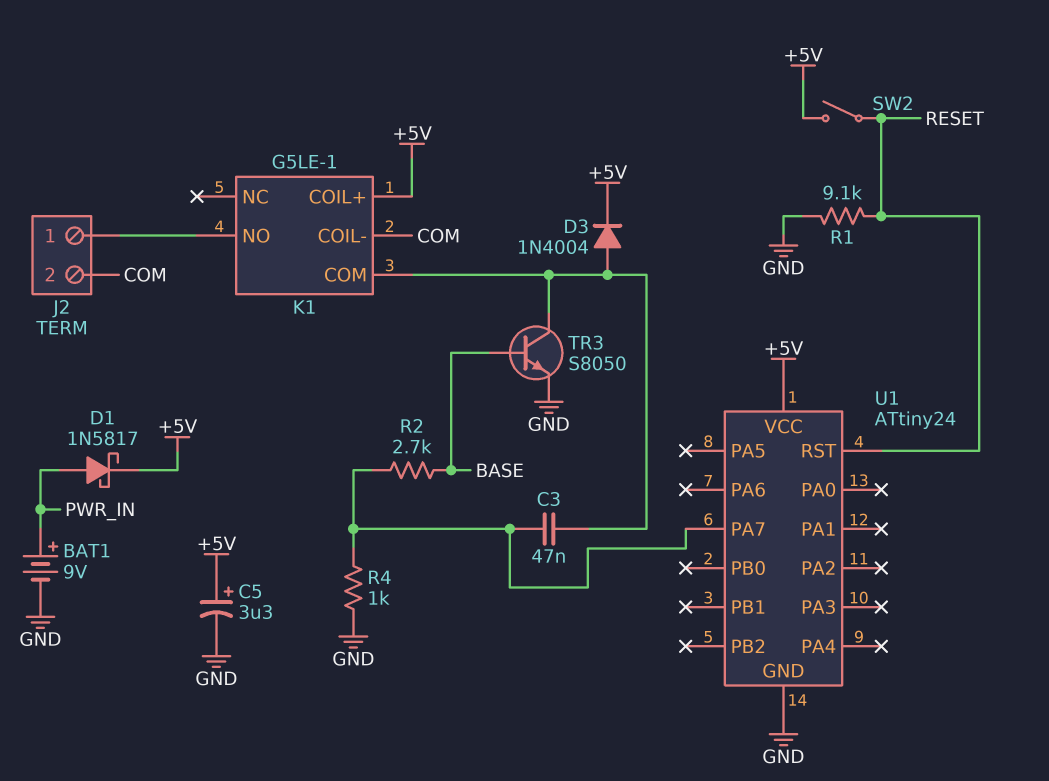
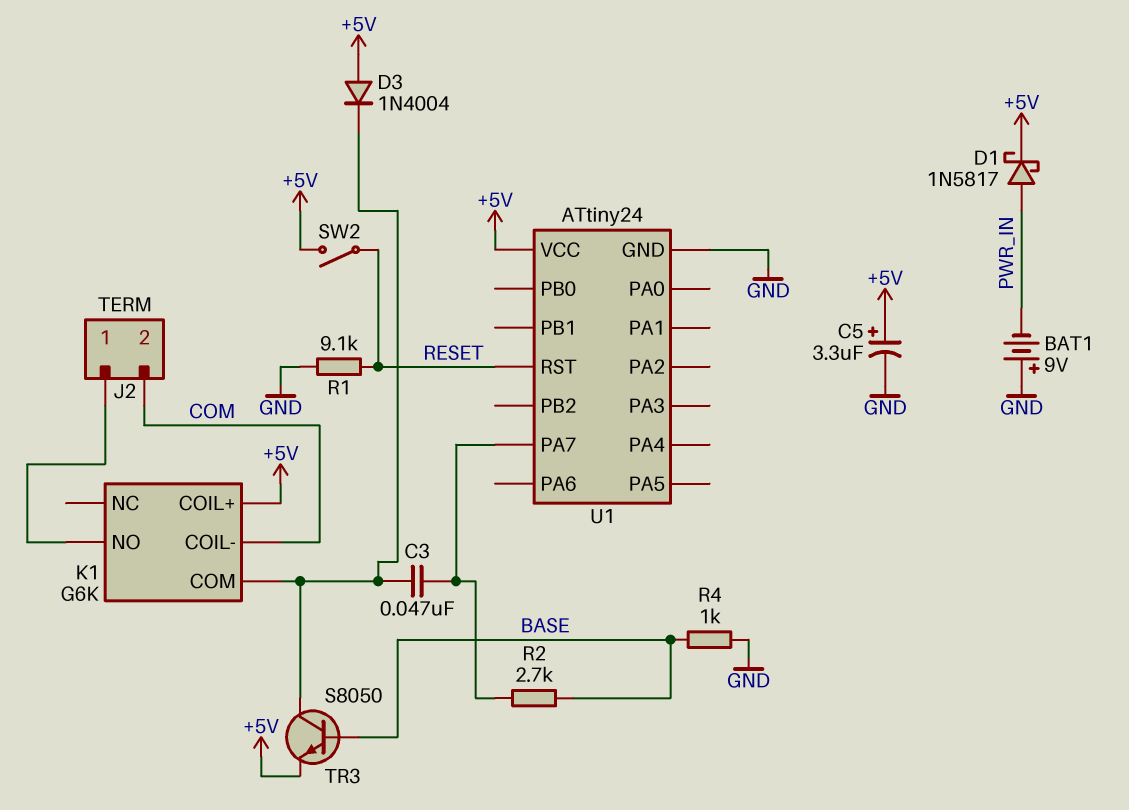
BAT1: 9V (plus PWR_IN, minus GND) -> 9V (plus GND, minus PWR_IN)
D3: diode 1N4004 (A K1/COM, K +5V) -> diode 1N4004 (A +5V, K K1/COM)
K1: G5LE-1 -> G6K
R4: 1k (GND, U1/PA7) -> 1k (BASE, GND)
TR3: NPN S8050 (B BASE, C K1/COM, E GND) -> NPN S8050 (B BASE, C K1/COM, E +5V)

